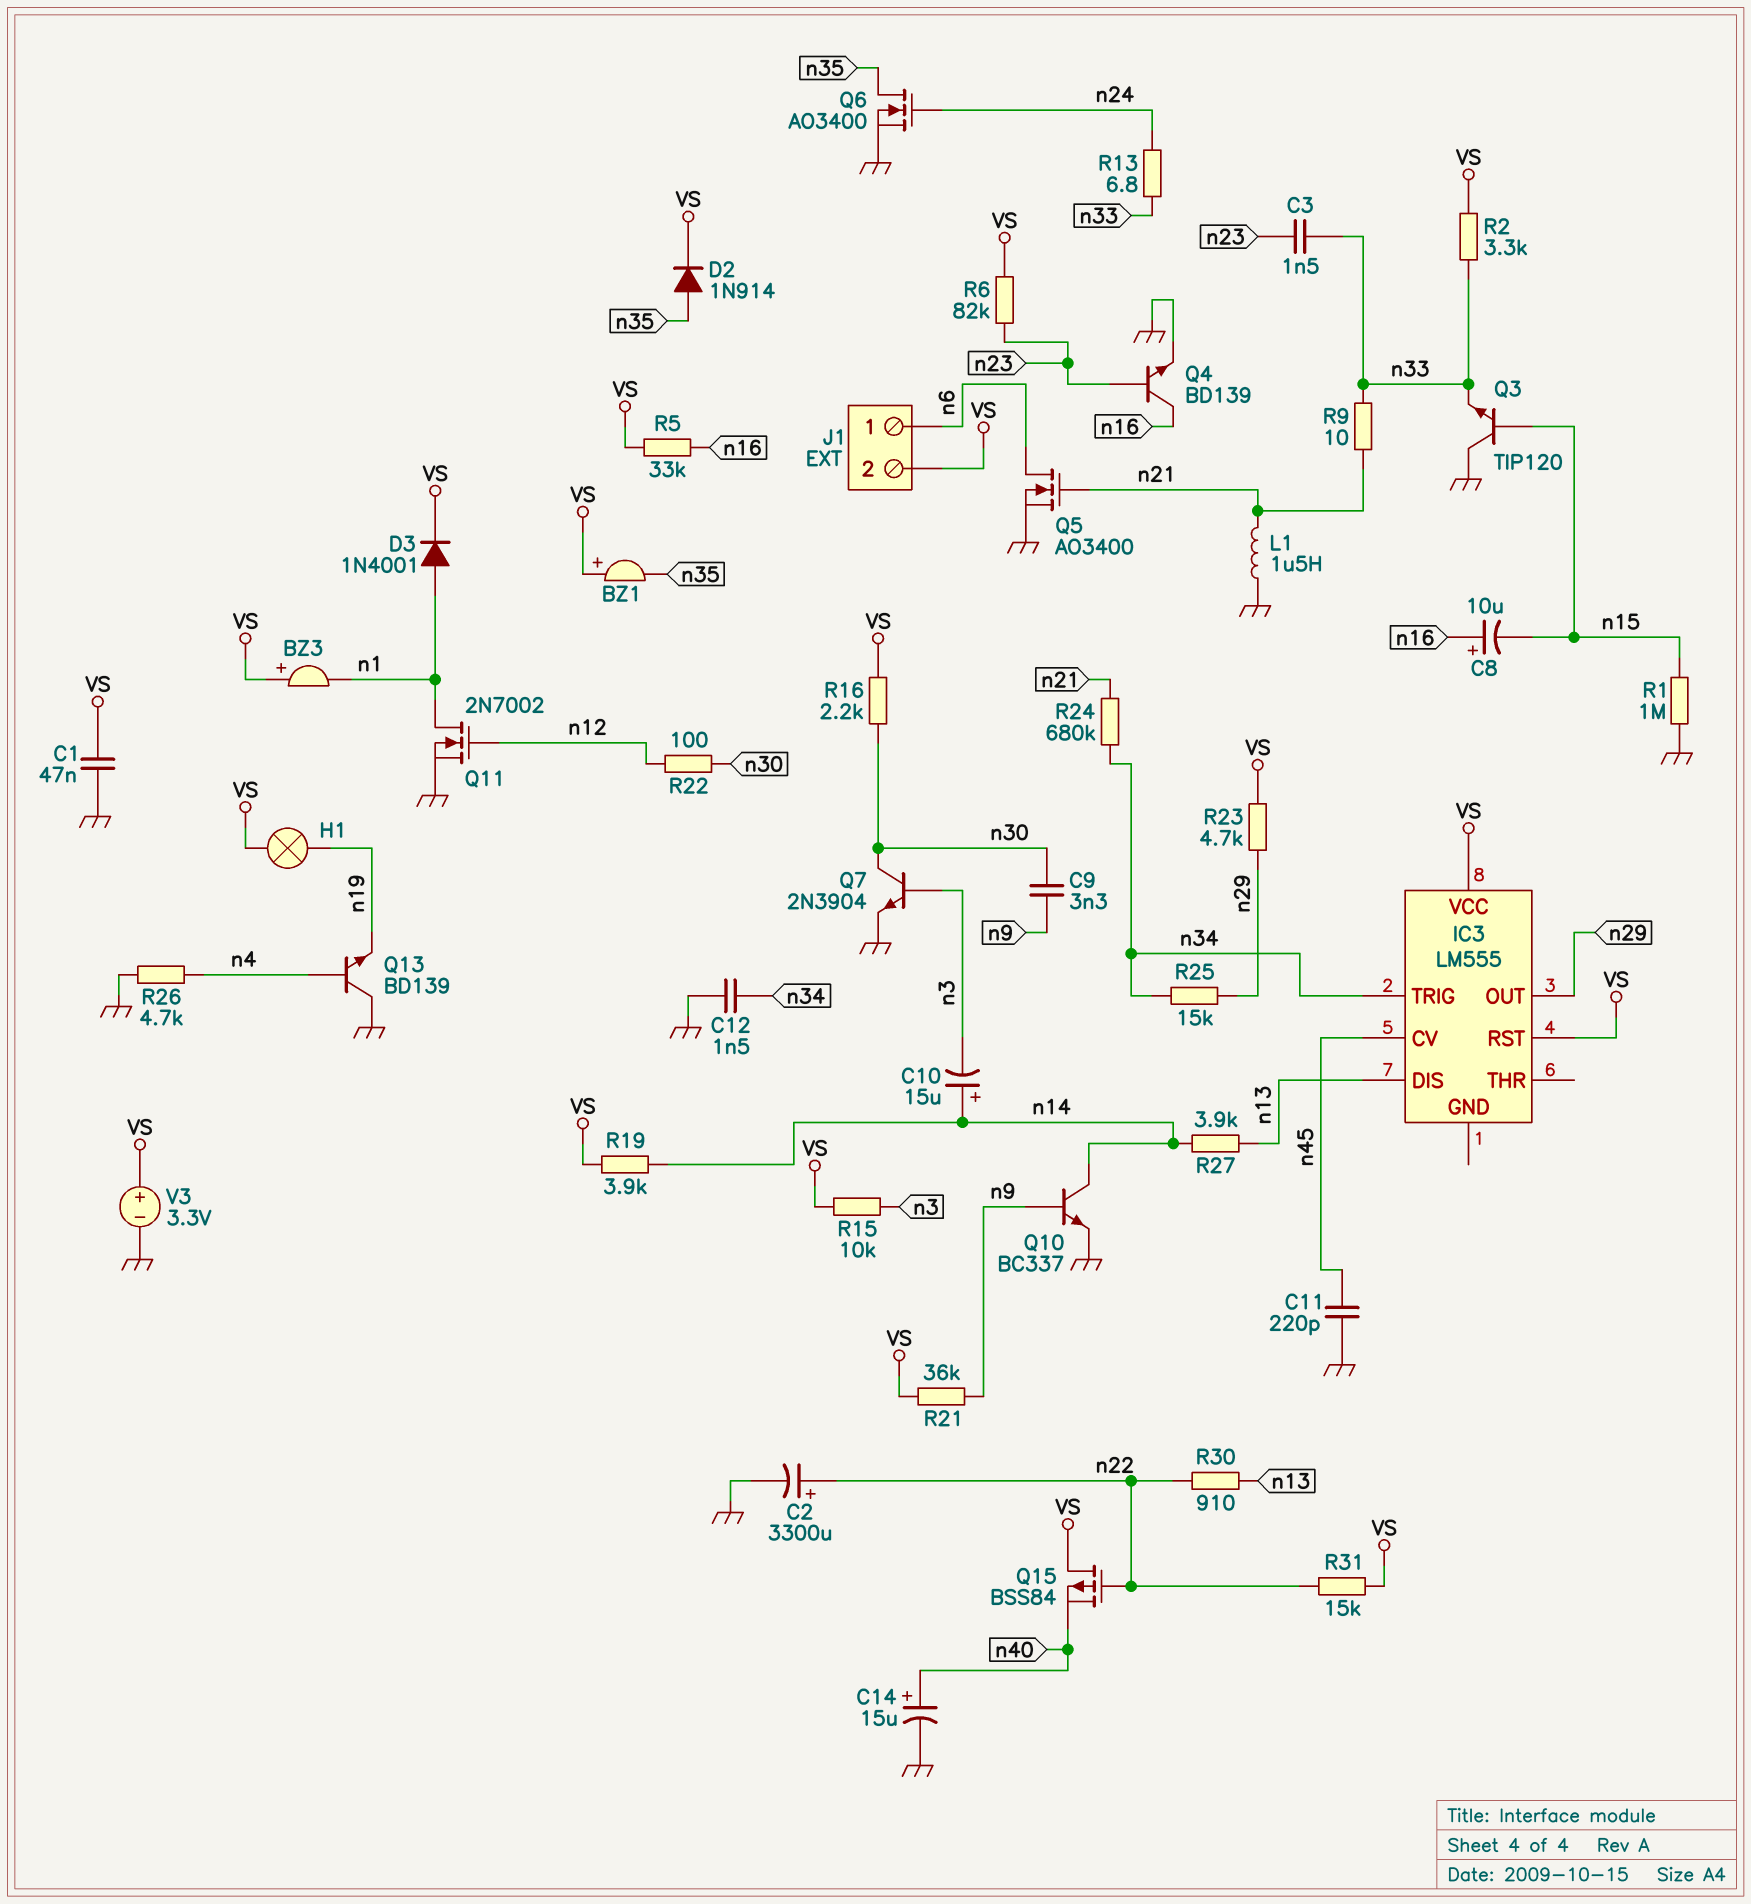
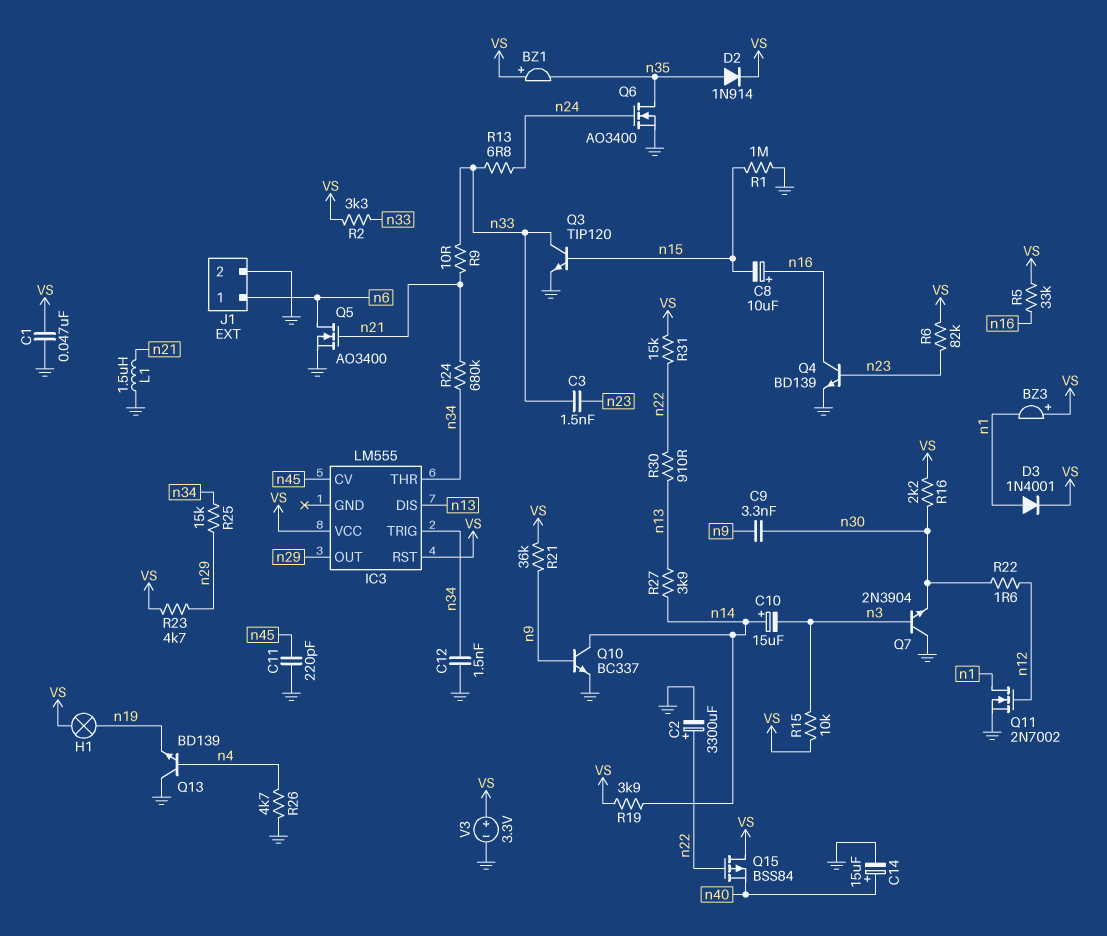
IC3 pin THR: none -> n34
J1 pin 2: VS -> GND
Q3: NPN TIP120 (B n15, C GND, E n33) -> NPN TIP120 (B n15, C n33, E GND)
Q7: NPN 2N3904 (B n3, C n30, E GND) -> NPN 2N3904 (B n3, C GND, E n30)
R22: 100 (n12, n30) -> 1.6 (n12, n30)

